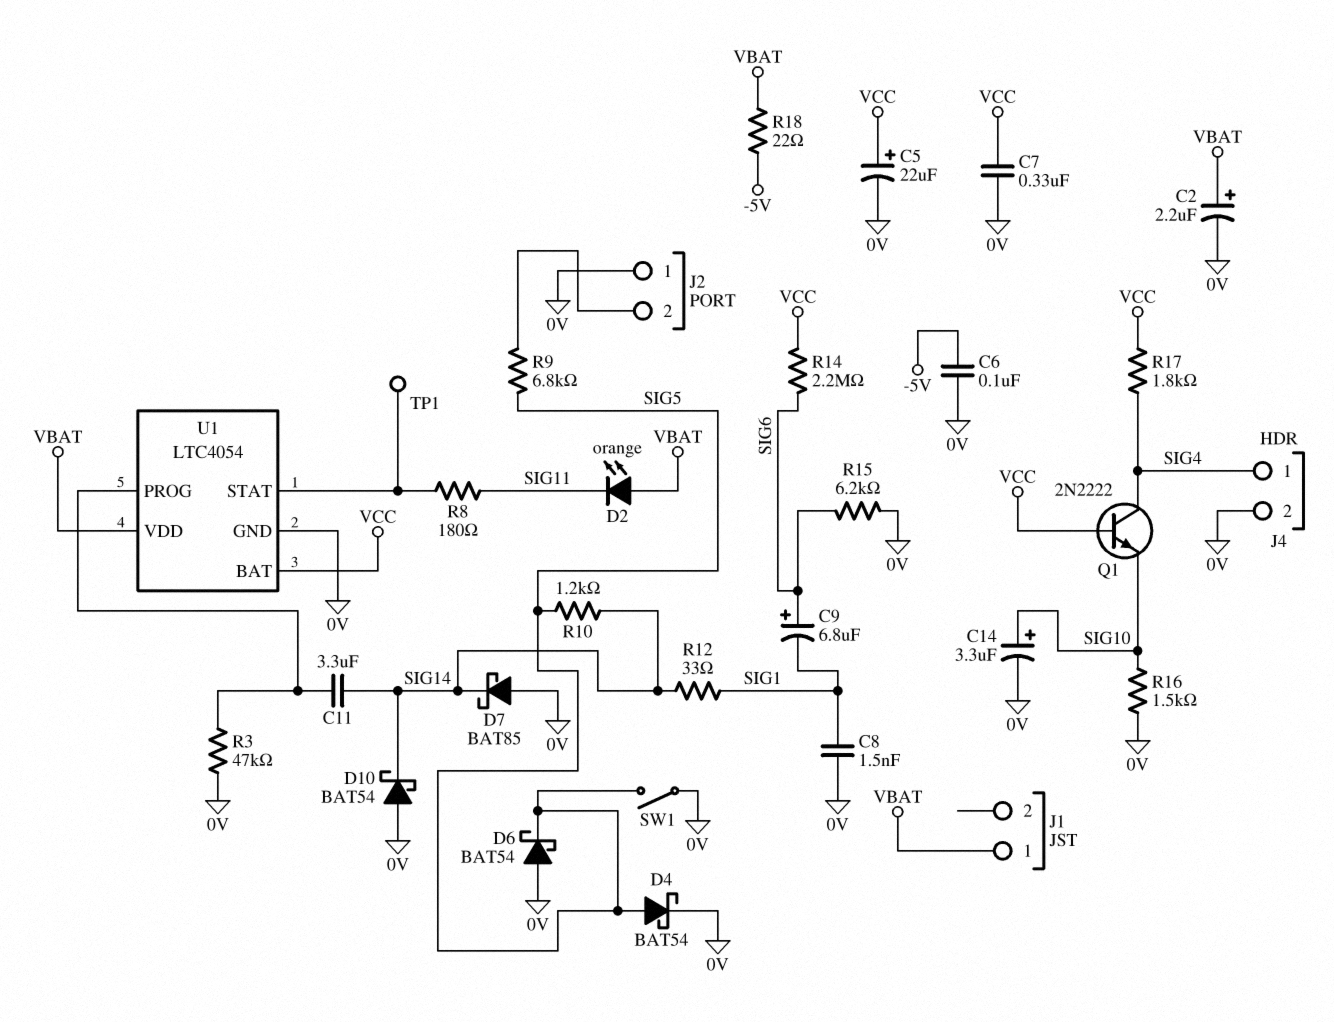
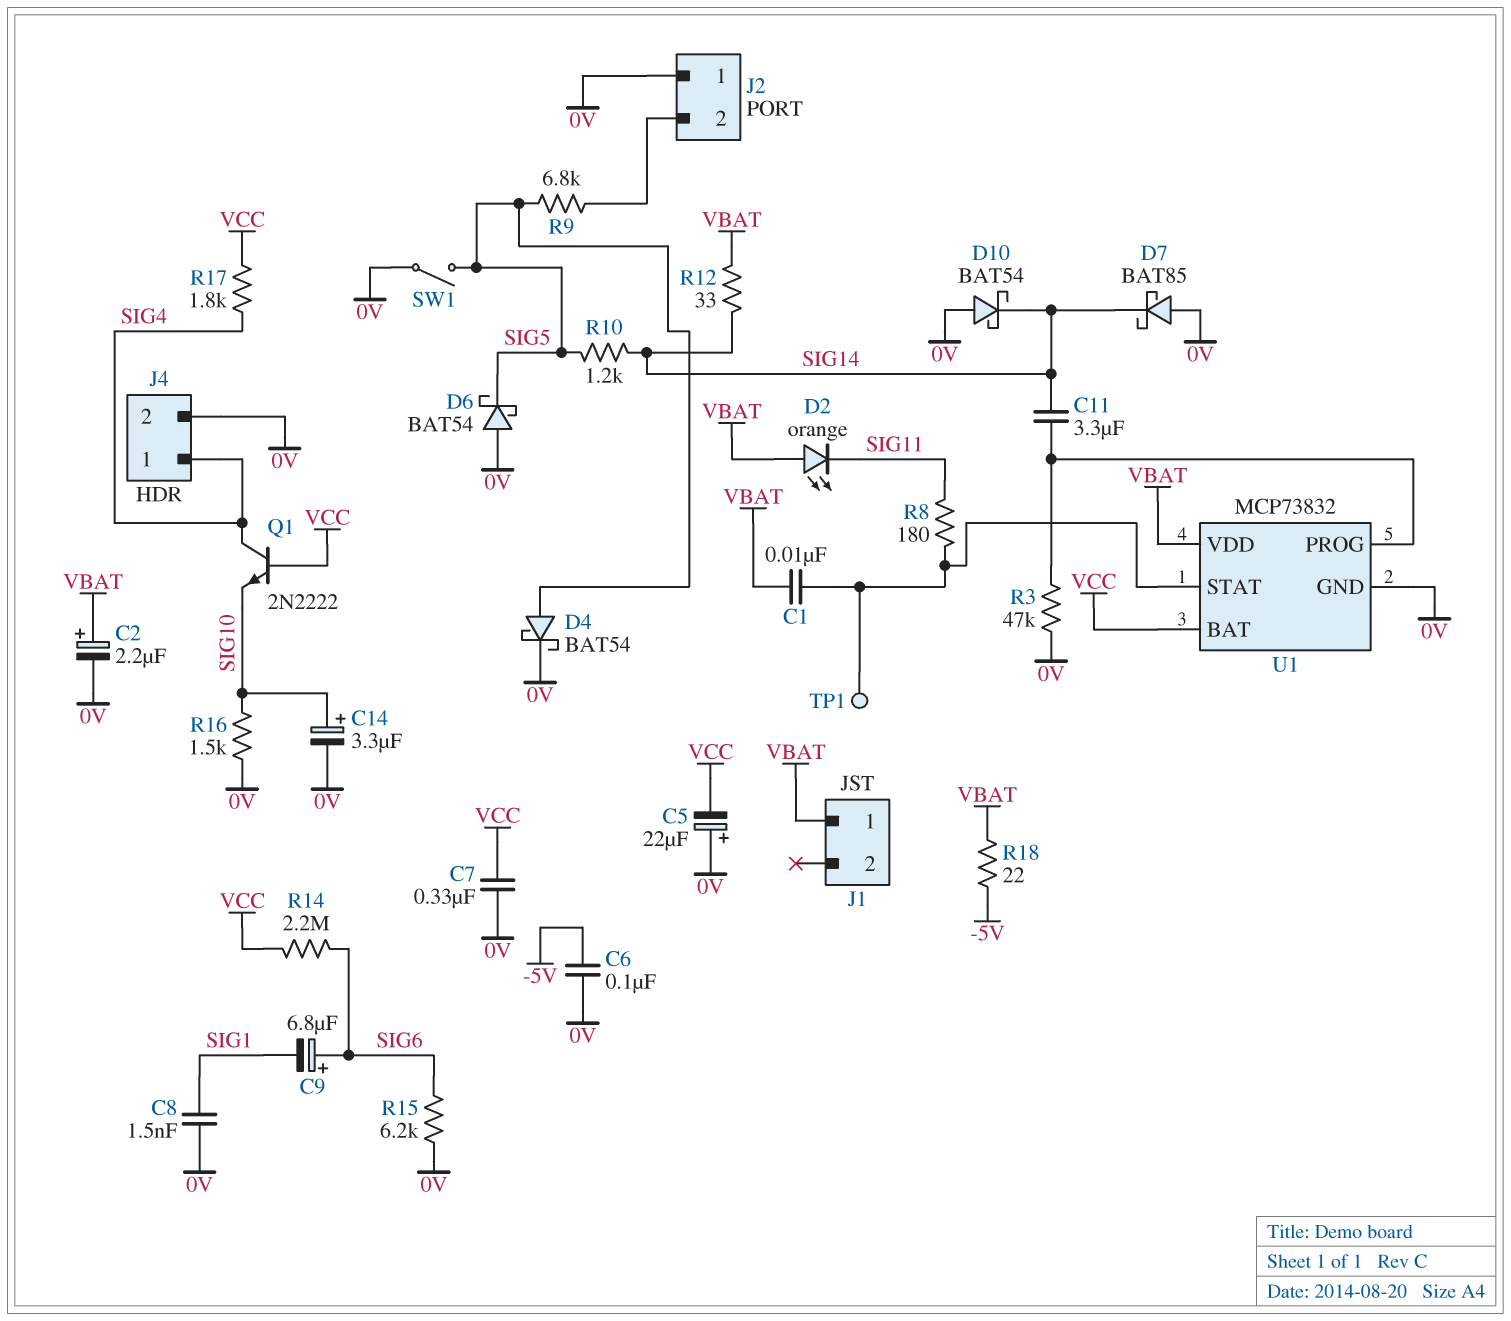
C1: none -> 10nF (U1/STAT, VBAT)
C5: 22uF (plus VCC, minus 0V) -> 22uF (plus 0V, minus VCC)
R12: 33 (SIG1, SIG14) -> 33 (SIG14, VBAT)
U1: LTC4054 -> MCP73832

